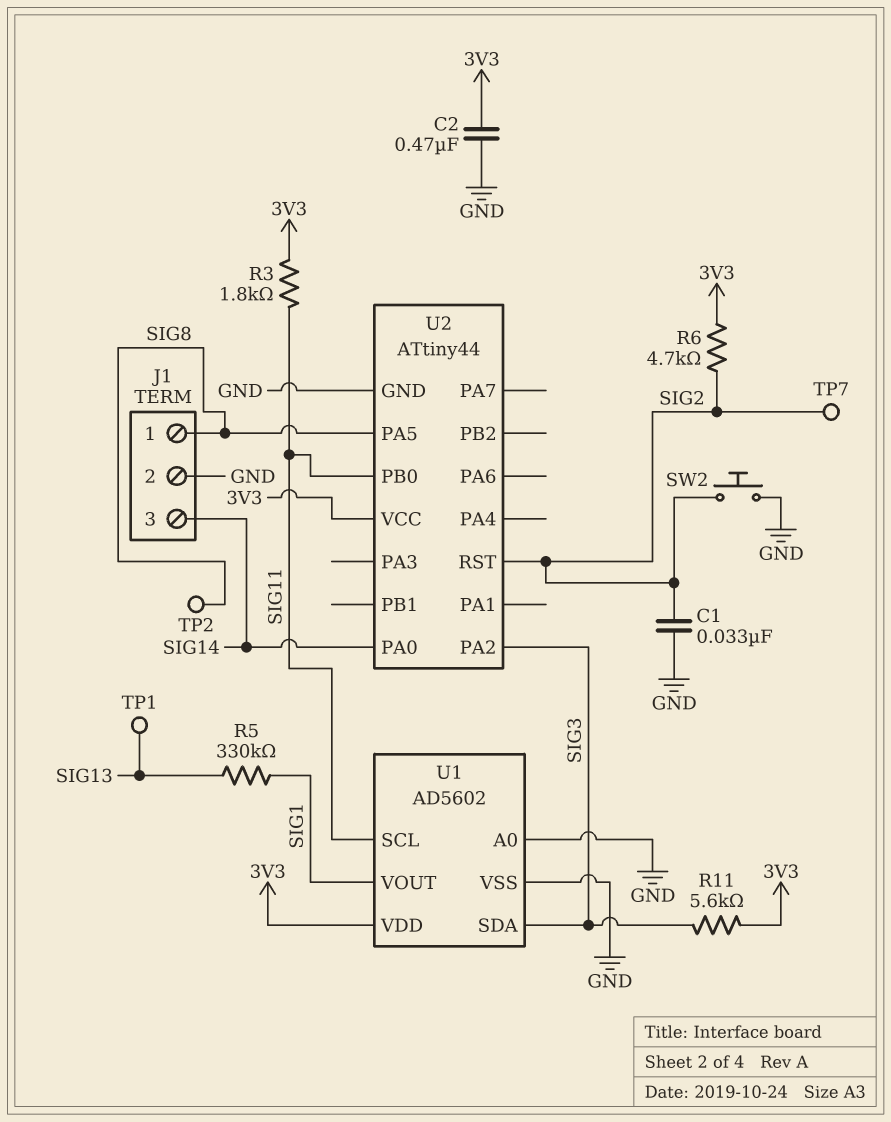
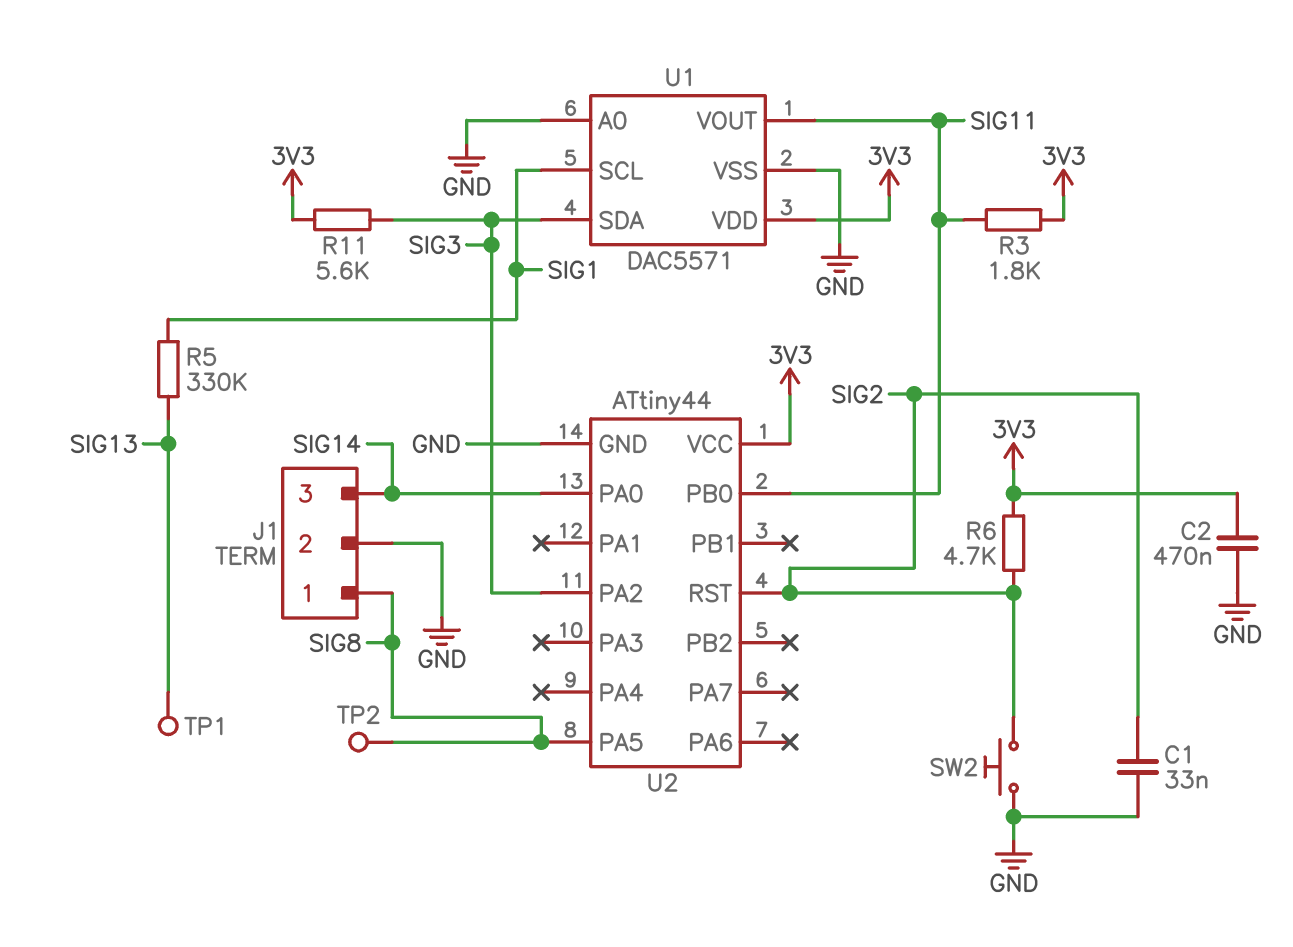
TP7: test point (SIG2) -> none
U1: AD5602 -> DAC5571
U1 pin SCL: SIG11 -> SIG1
U1 pin VOUT: SIG1 -> SIG11

